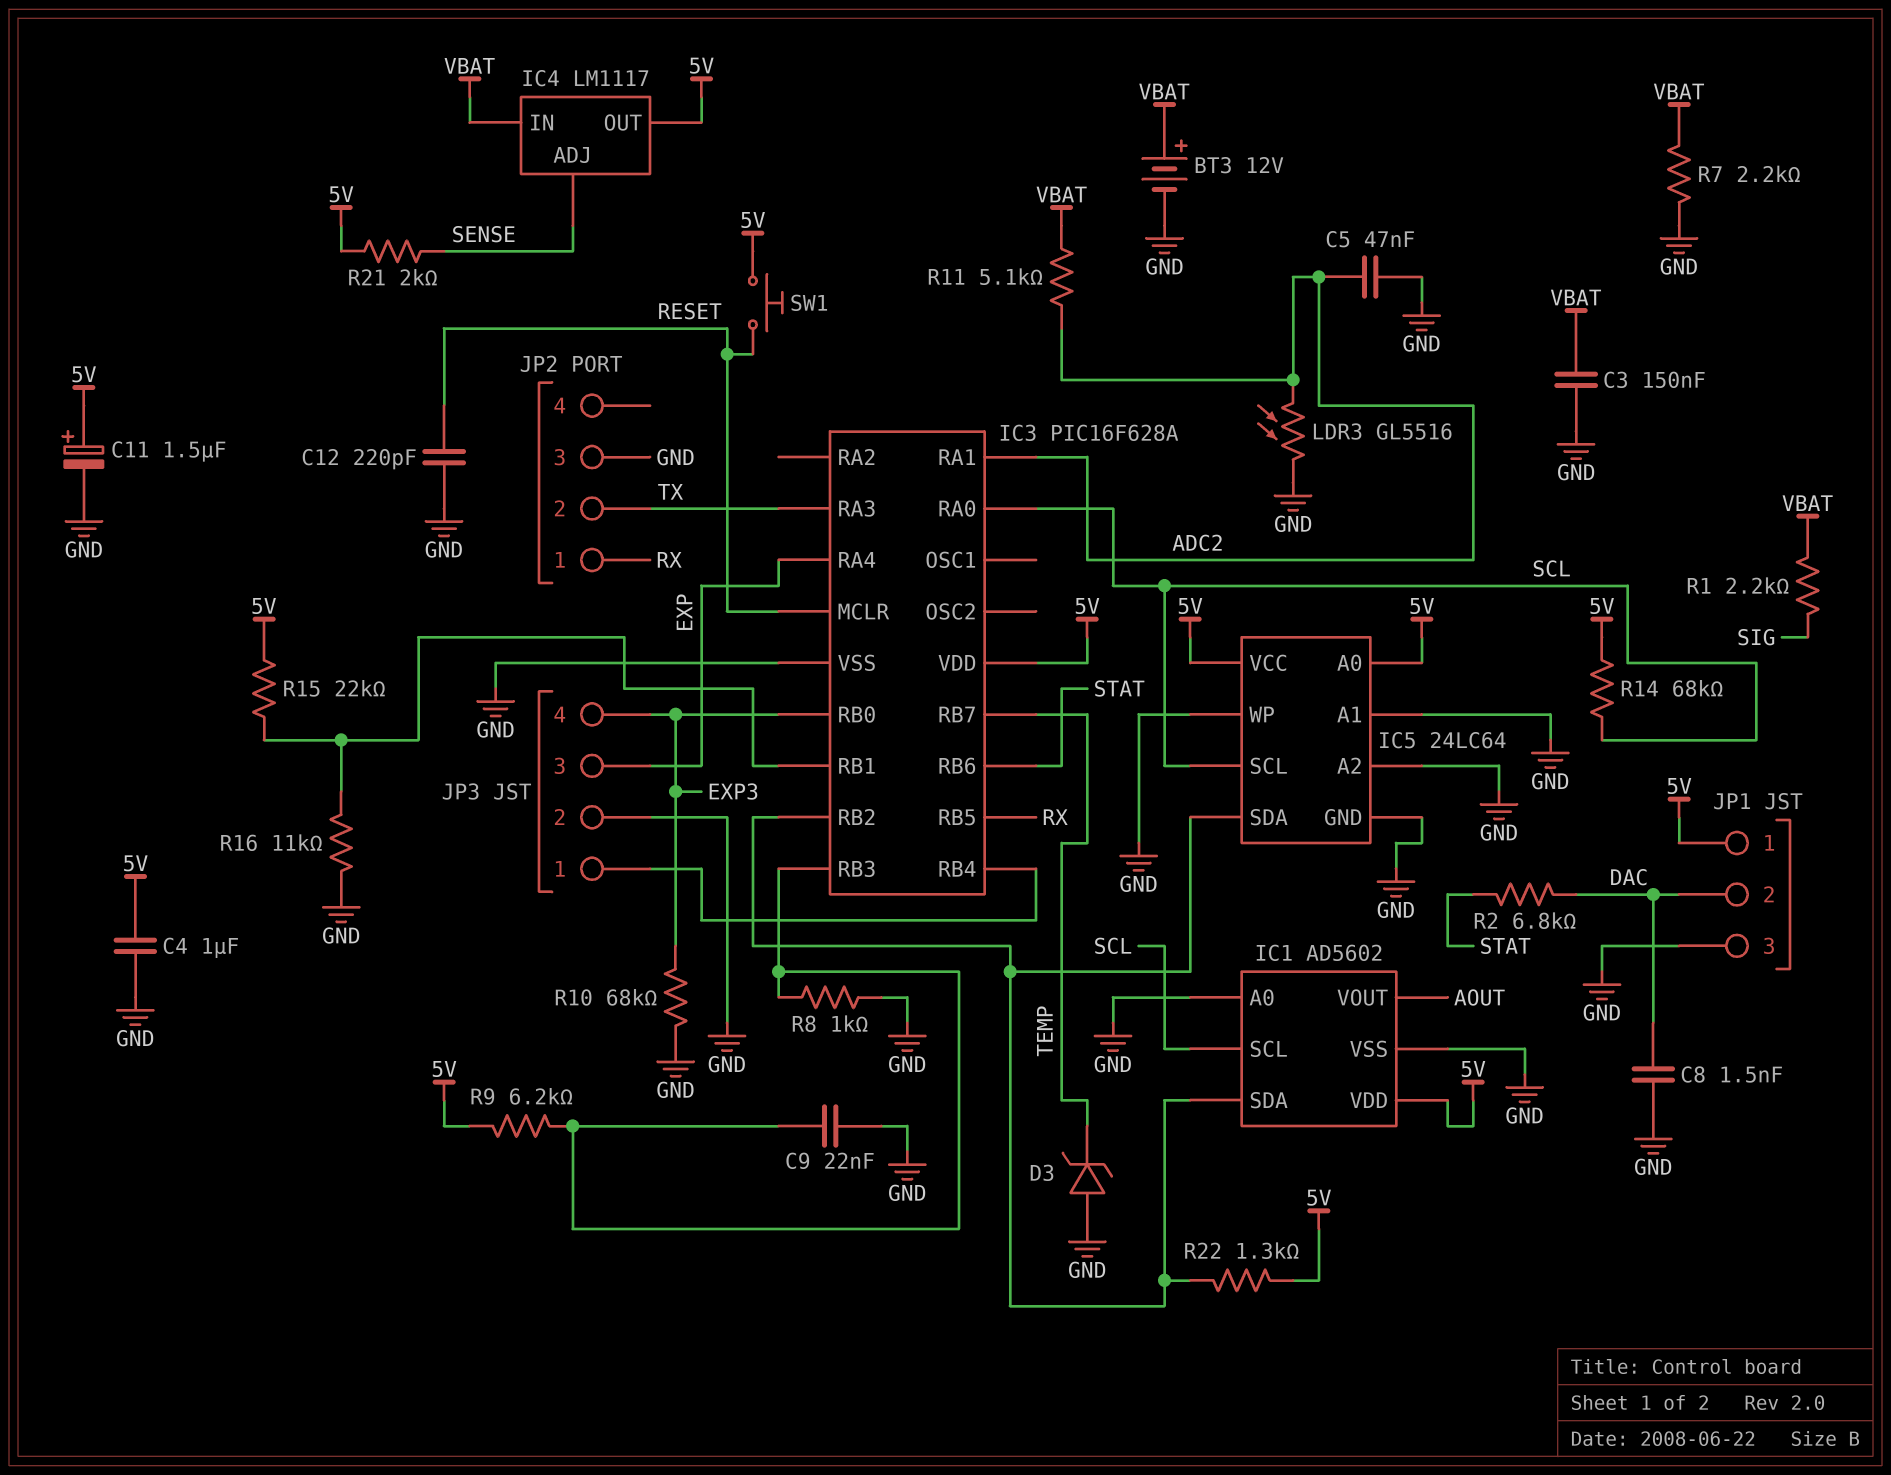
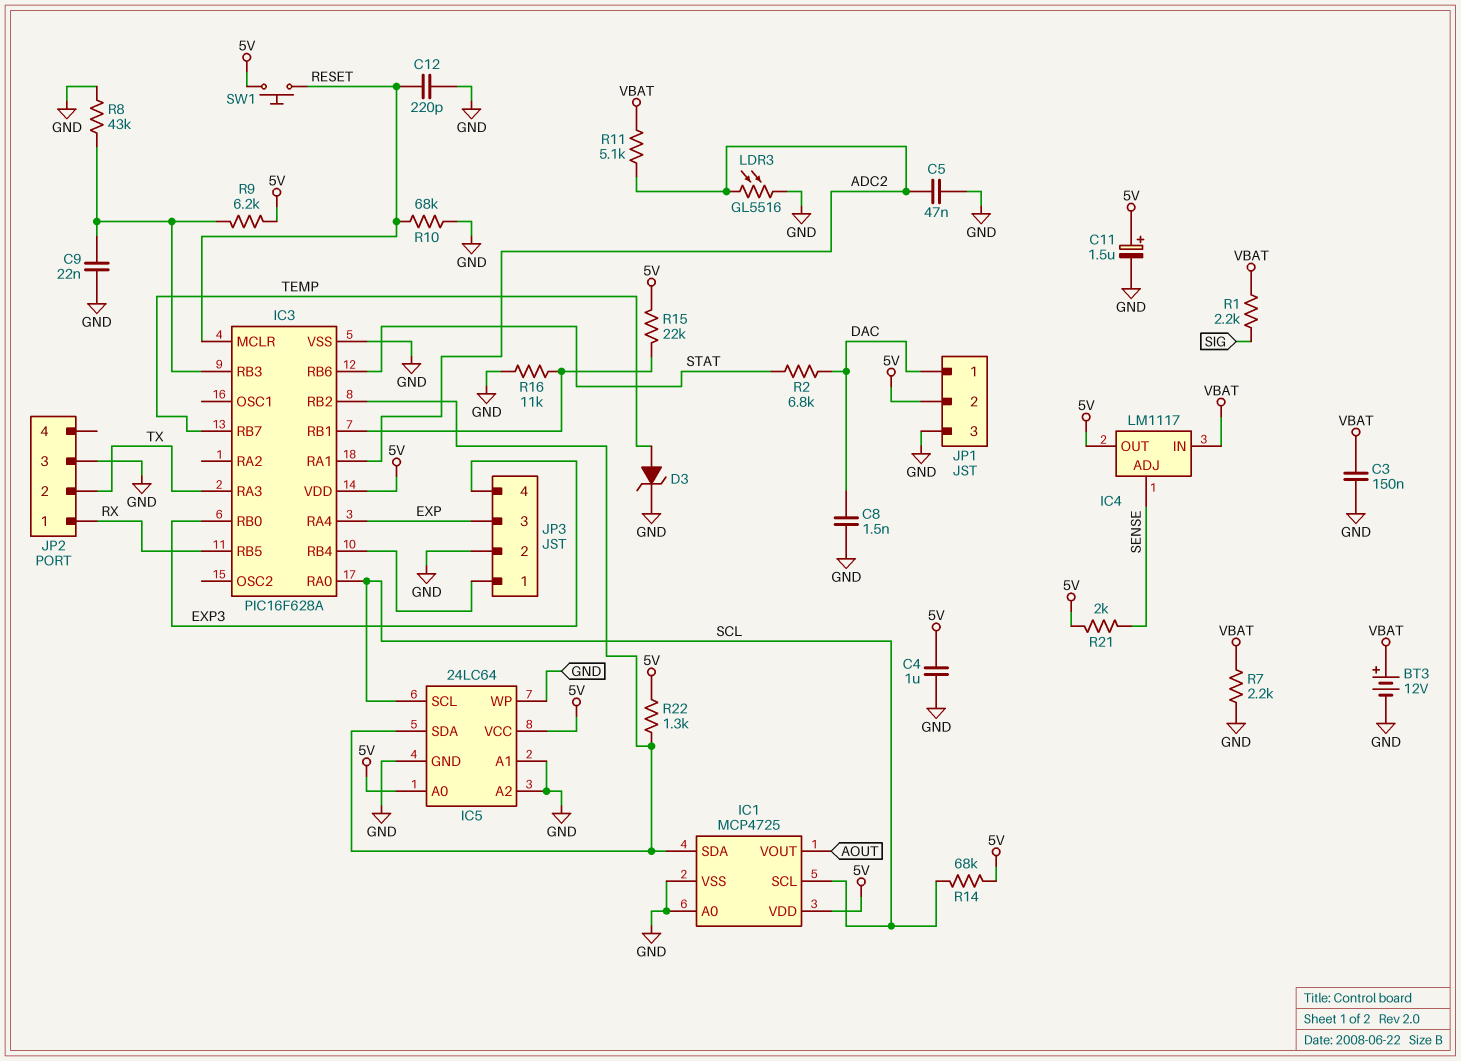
D3: zener (A GND, K TEMP) -> zener (A TEMP, K GND)
IC1: AD5602 -> MCP4725
JP1 pin 1: 5V -> DAC
JP1 pin 2: DAC -> 5V
R8: 1k (GND, IC3/RB3) -> 43k (GND, IC3/RB3)
R10: 68k (EXP3, GND) -> 68k (GND, RESET)

